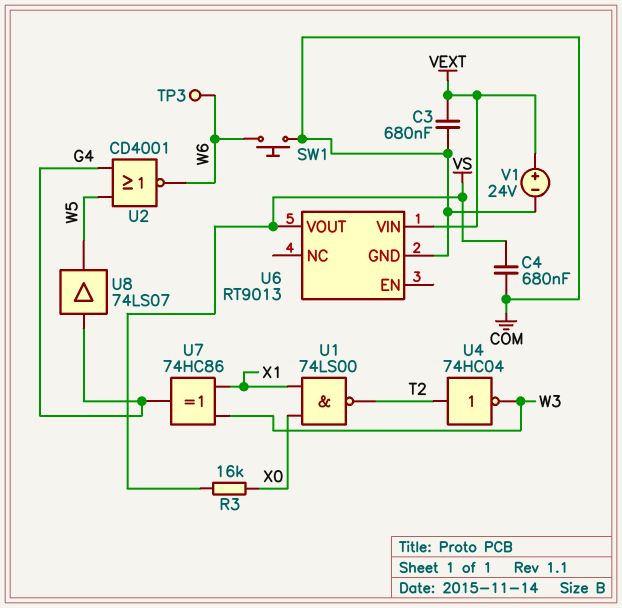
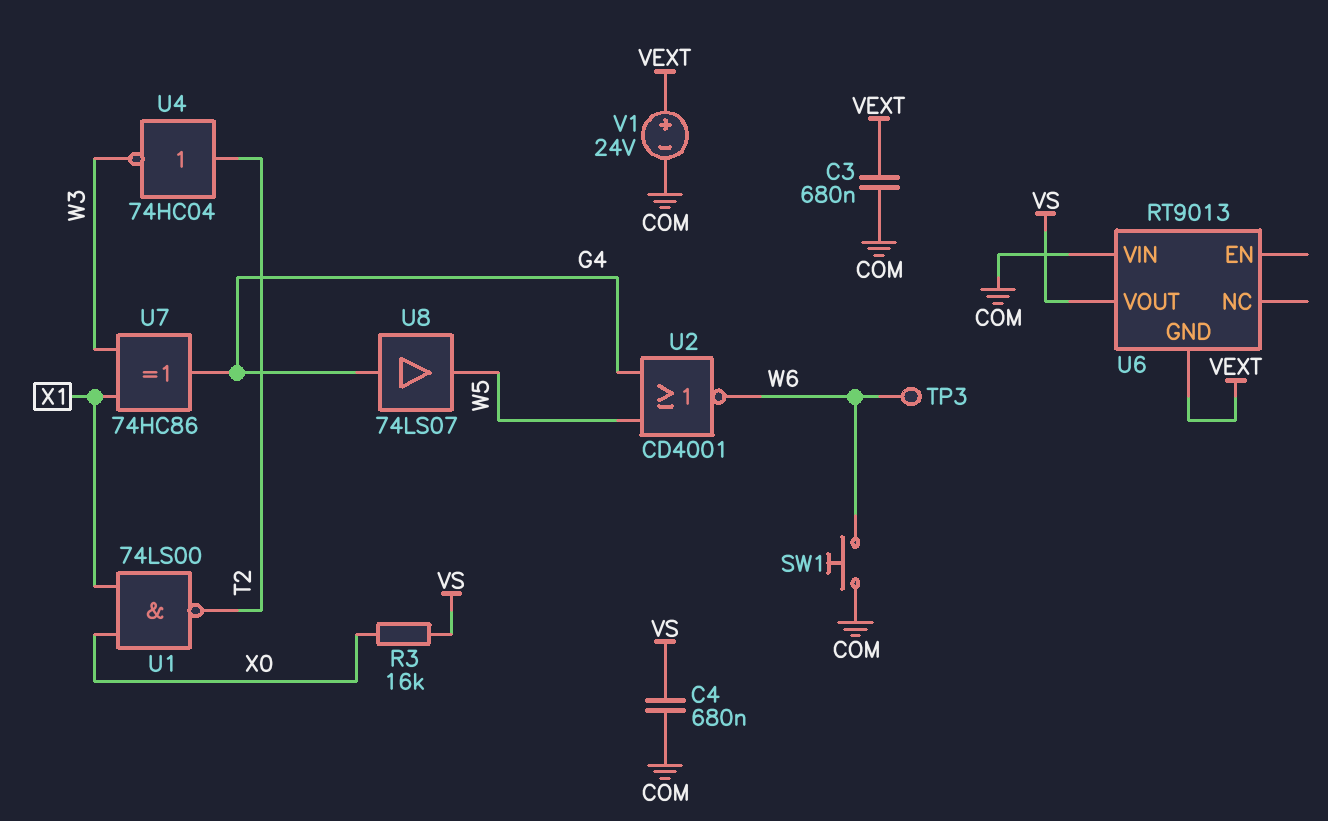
U6 pin GND: COM -> VEXT
U6 pin VIN: VEXT -> COM

